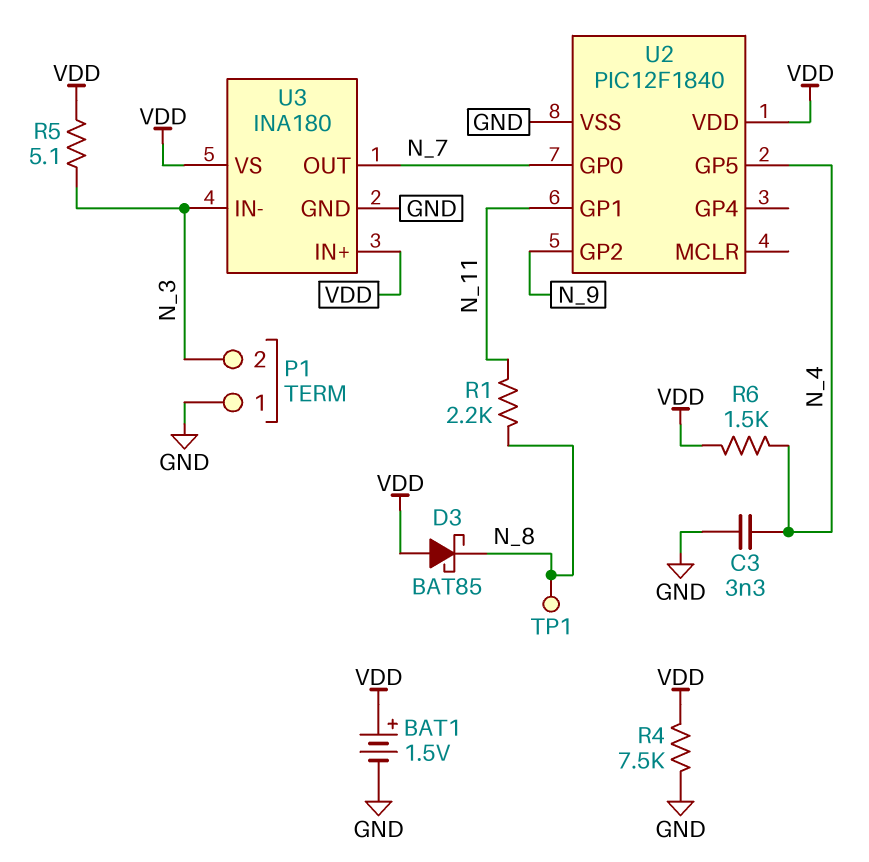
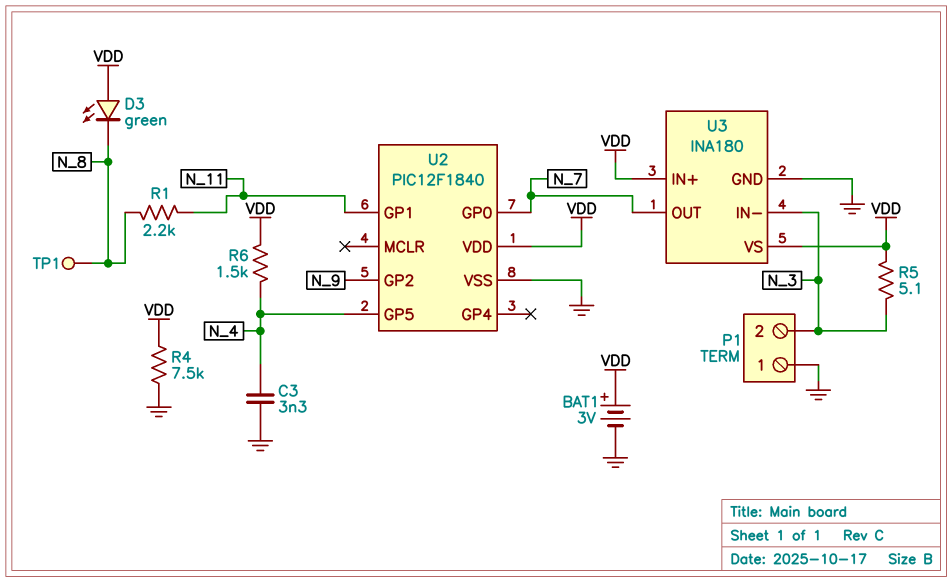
BAT1: 1.5V (plus VDD, minus GND) -> 3V (plus VDD, minus GND)
D3: schottky BAT85 (A VDD, K N_8) -> LED green (A VDD, K N_8)

